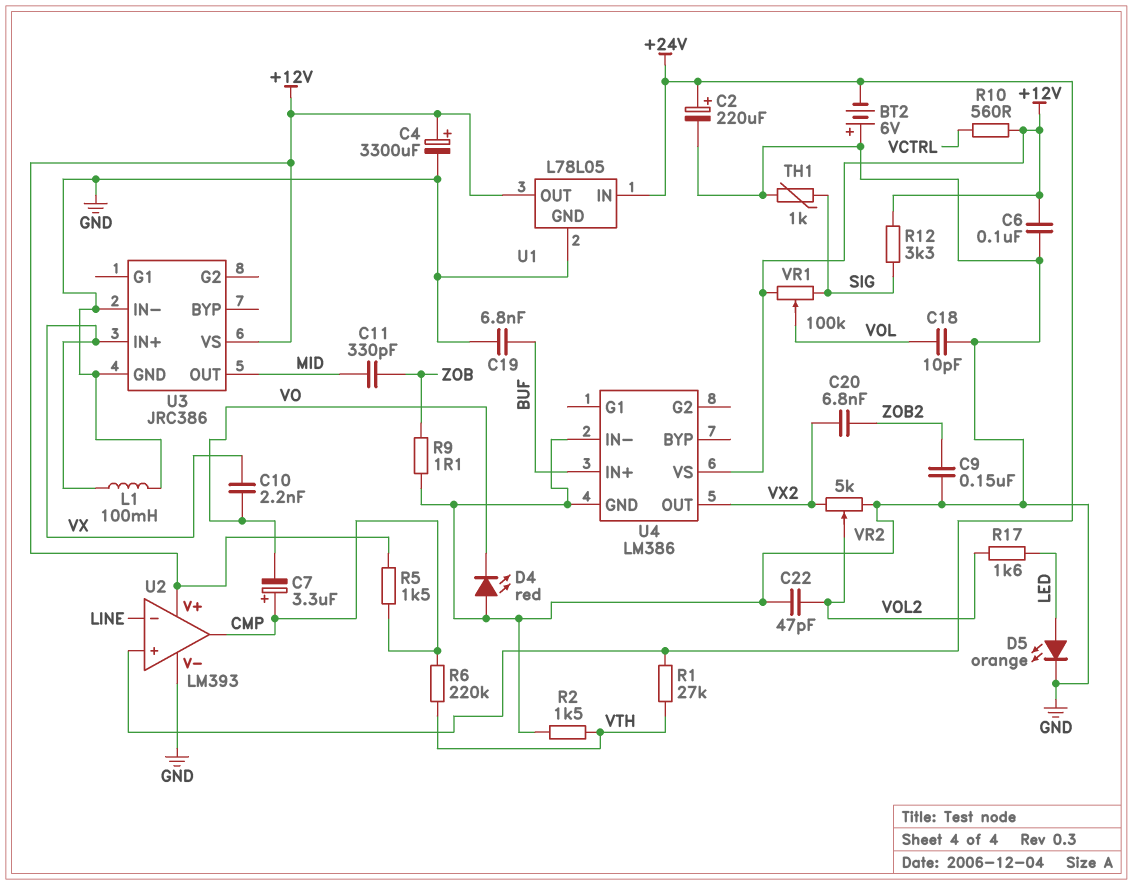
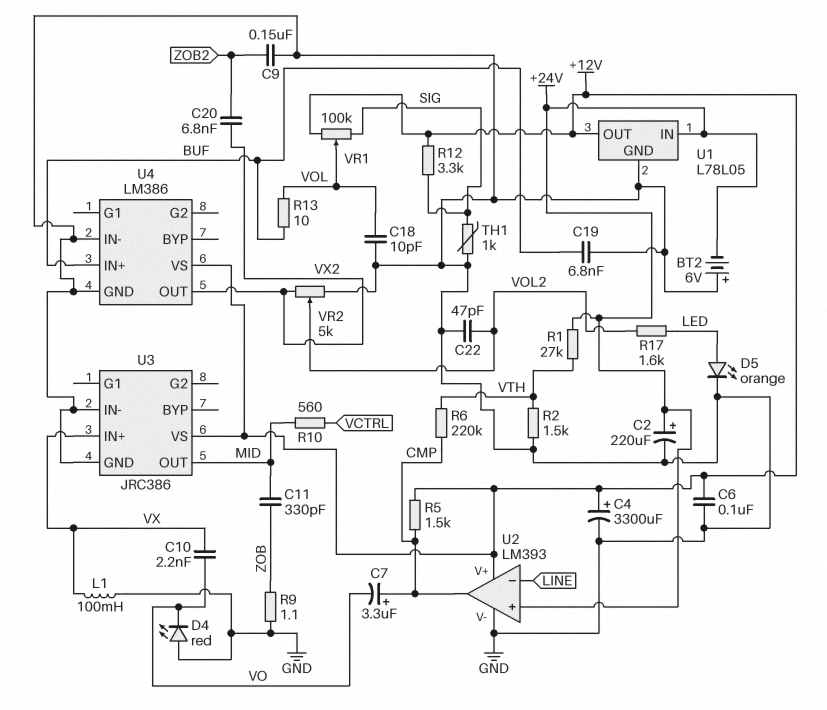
R10: 560 (+12V, VCTRL) -> 560 (MID, VCTRL)
R13: none -> 10 (BUF, VOL)

